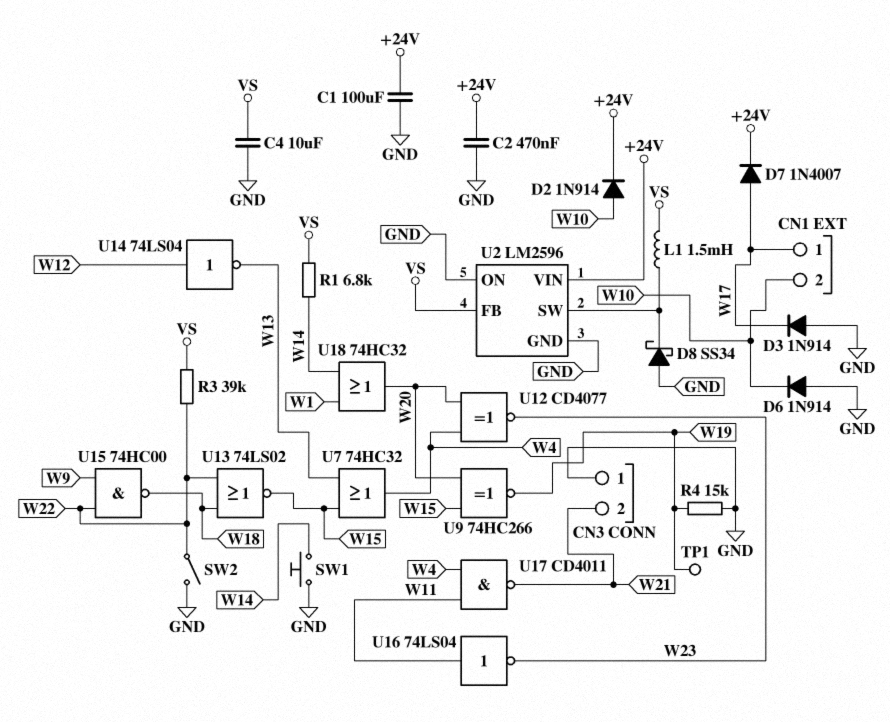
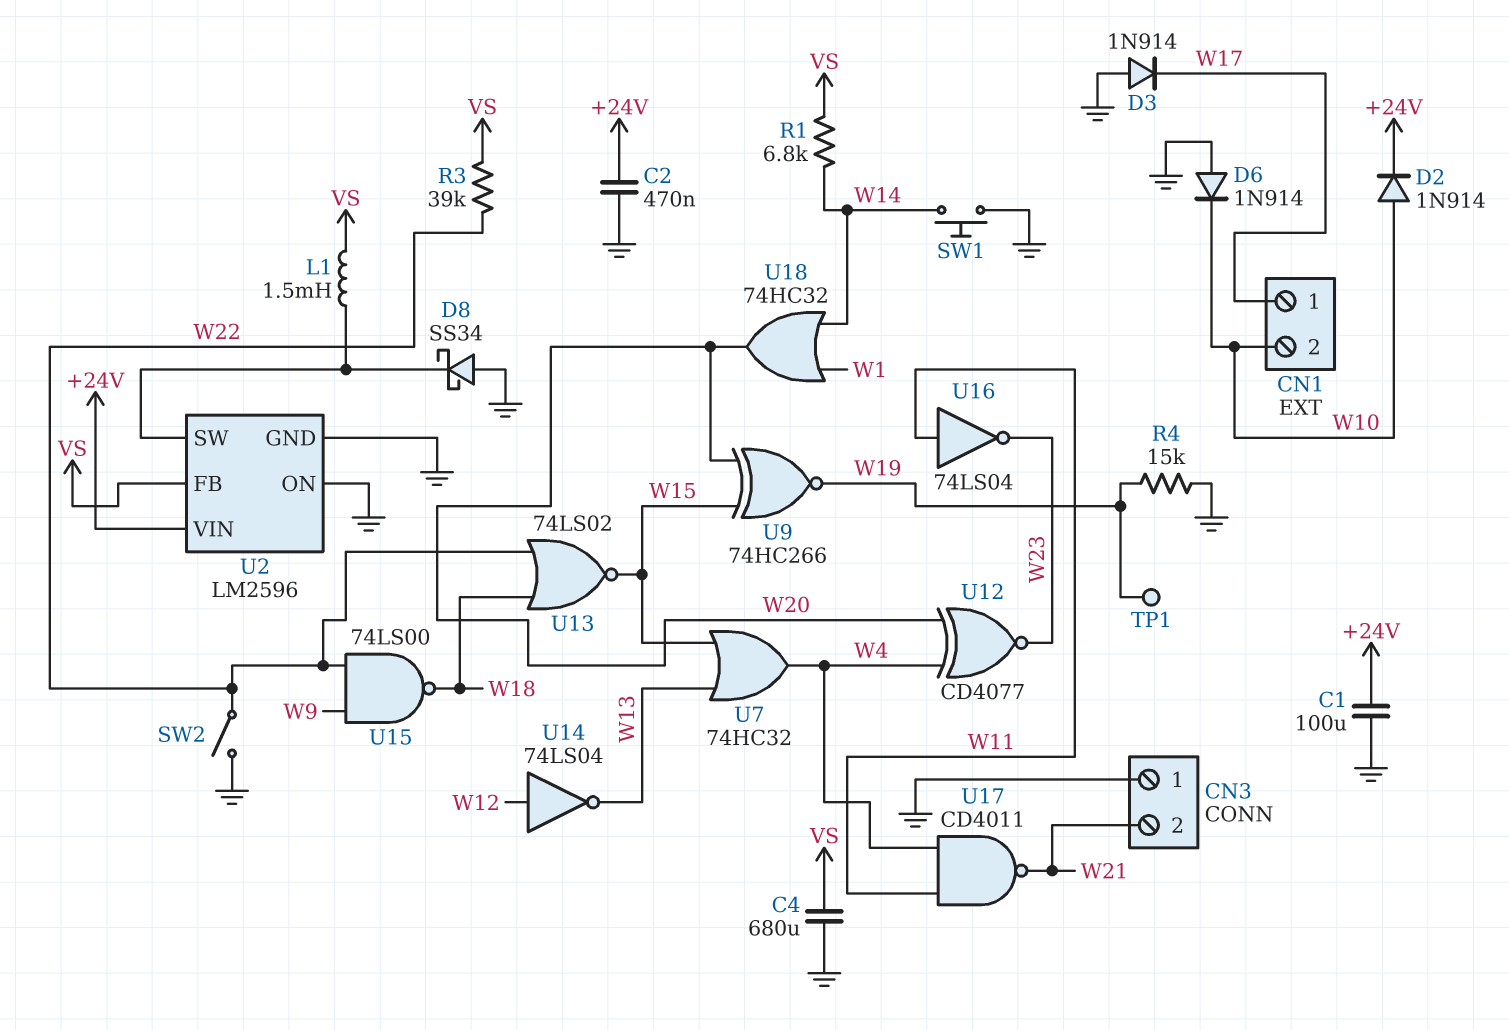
C4: 10uF (GND, VS) -> 680uF (GND, VS)
D7: diode 1N4007 (A W17, K +24V) -> none
U15: NAND 74HC00 (in W9, in W22, out W18) -> NAND 74LS00 (in W9, in W22, out W18)

